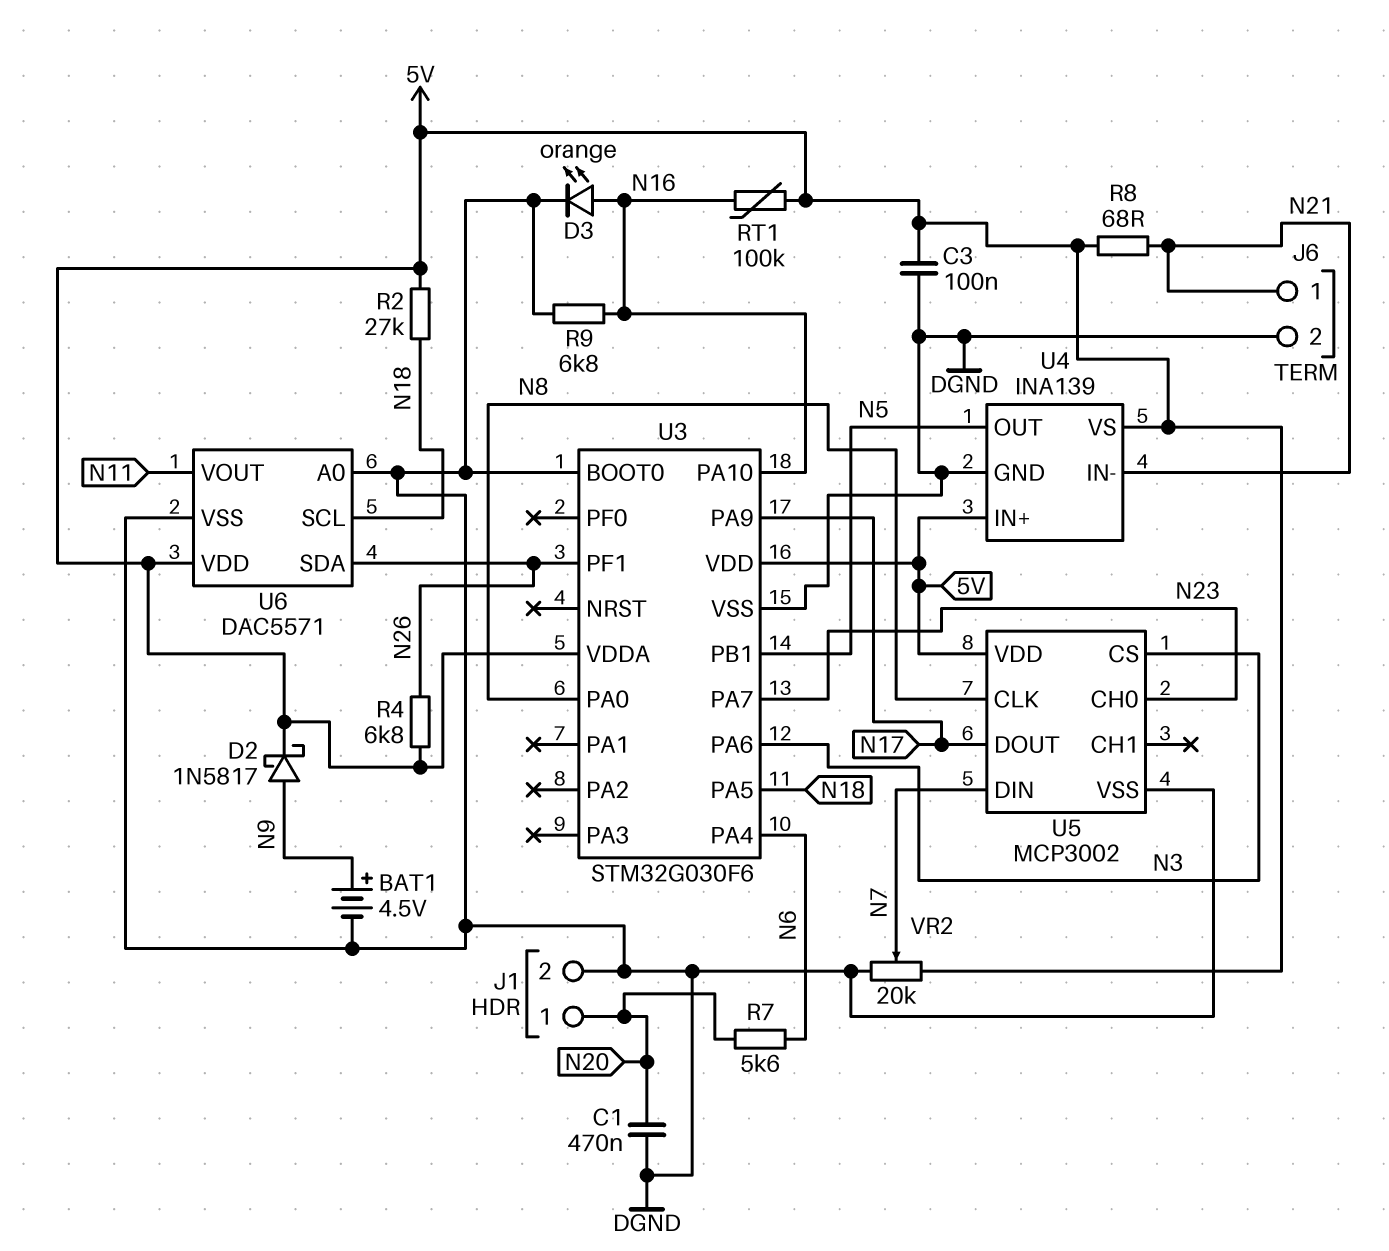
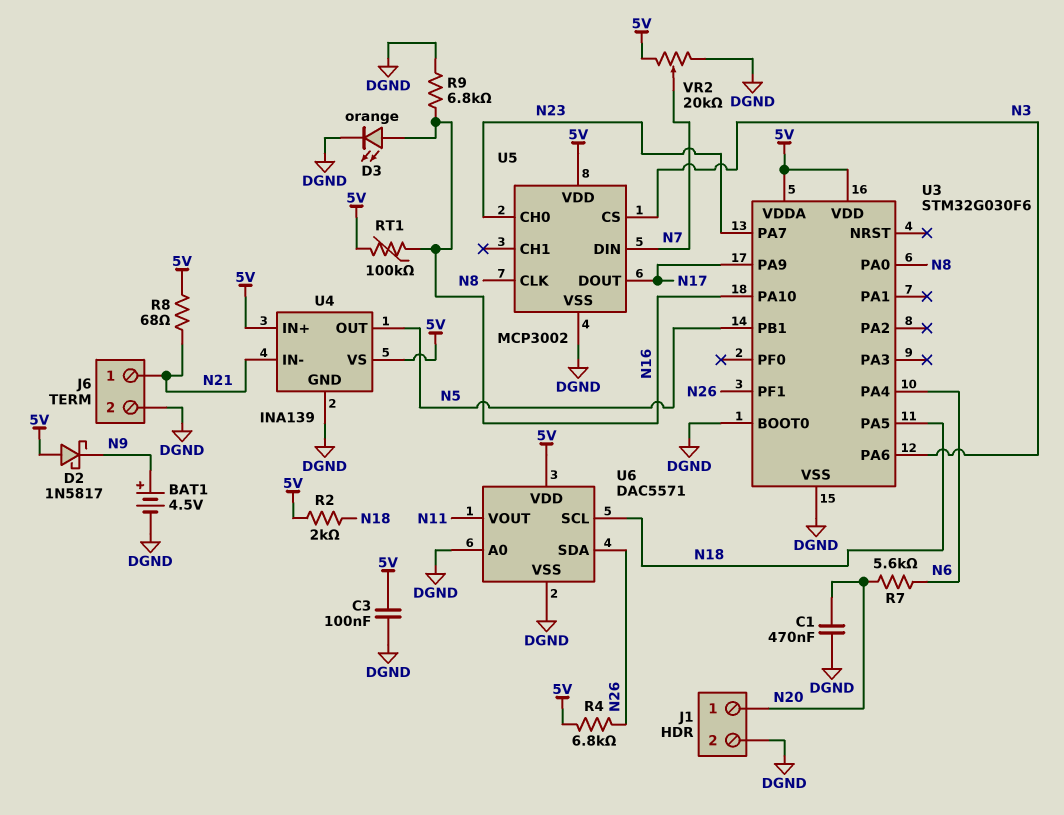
D2: schottky 1N5817 (A N9, K 5V) -> schottky 1N5817 (A 5V, K N9)
R2: 27k (5V, N18) -> 2k (5V, N18)

